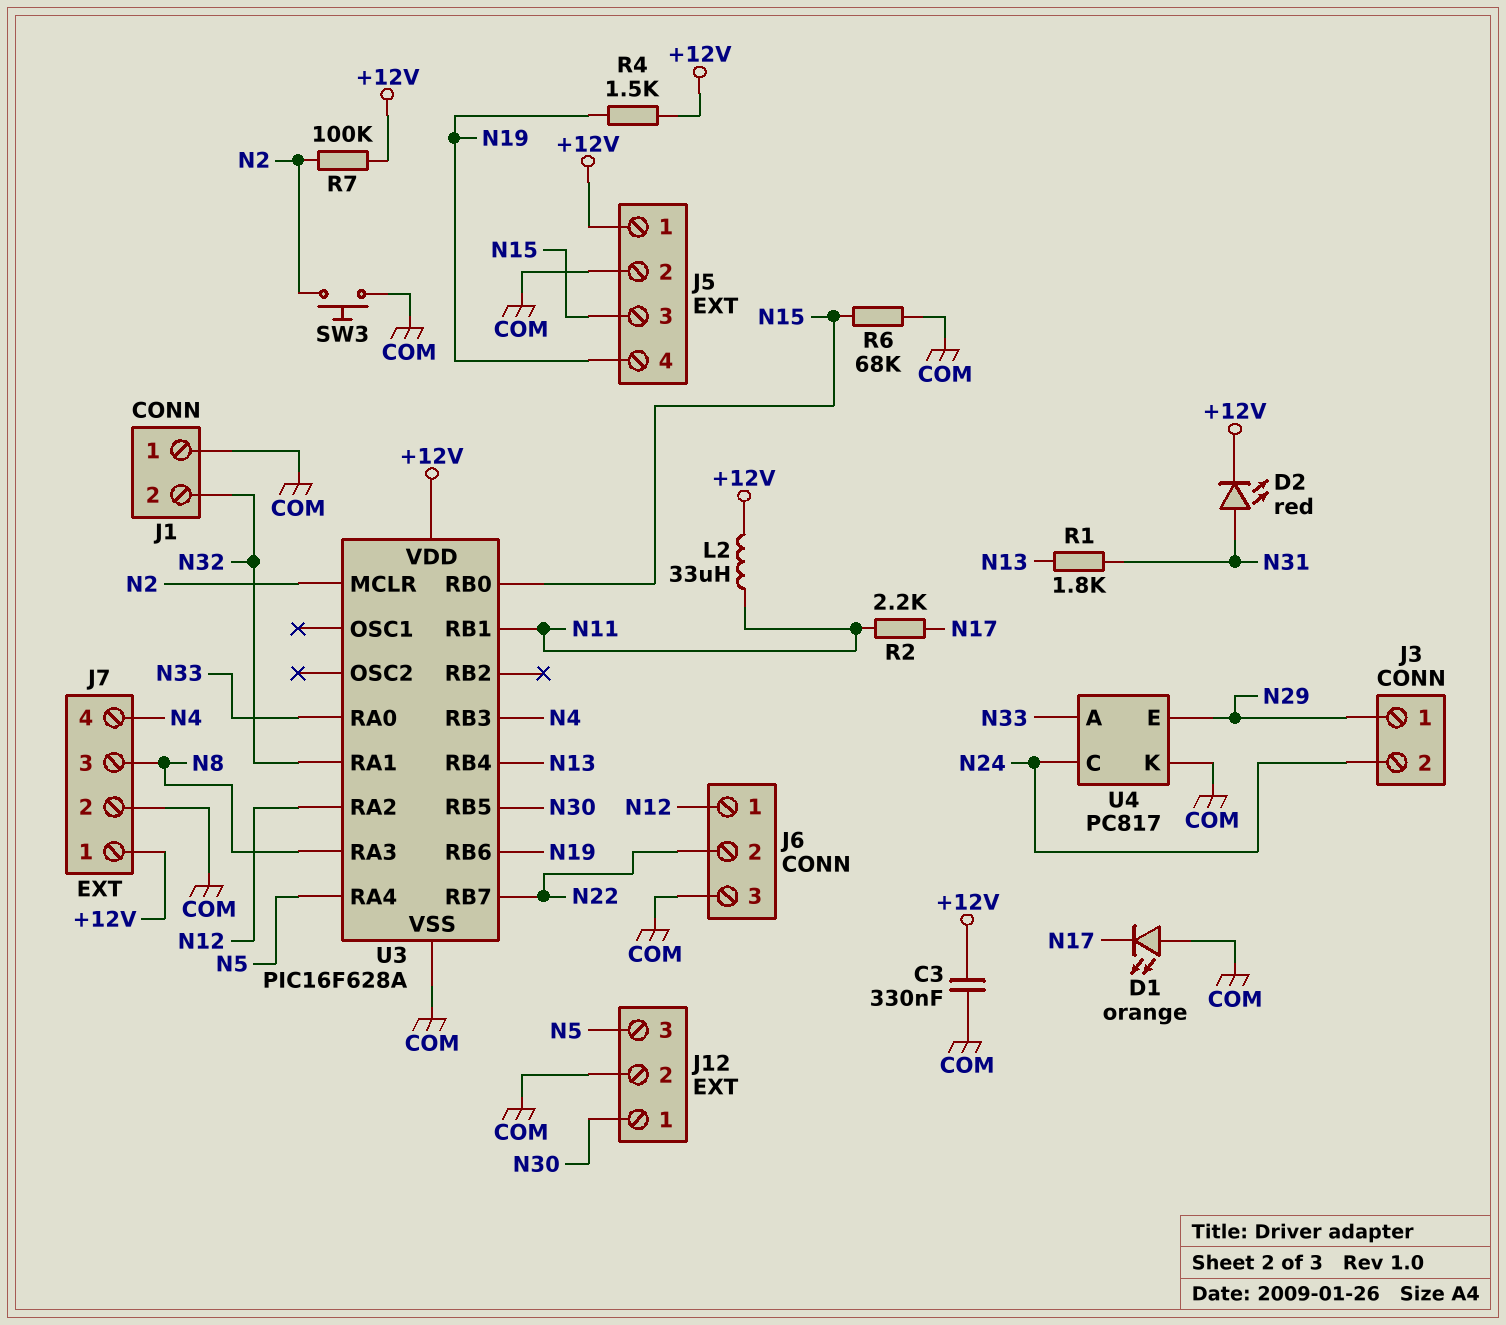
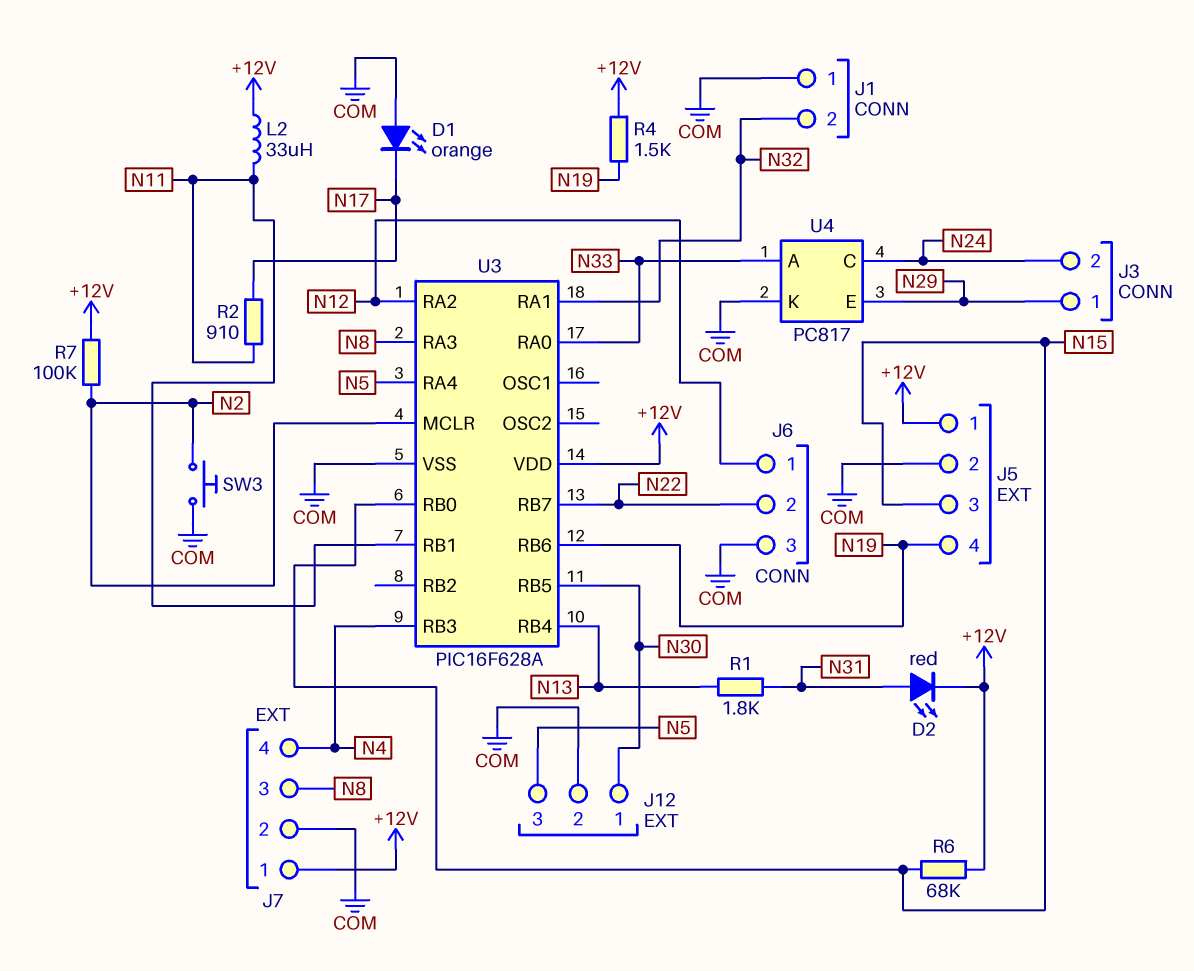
C3: 330nF (+12V, COM) -> none
R2: 2.2k (N11, N17) -> 910 (N11, N17)
R6: 68k (COM, N15) -> 68k (+12V, N15)

